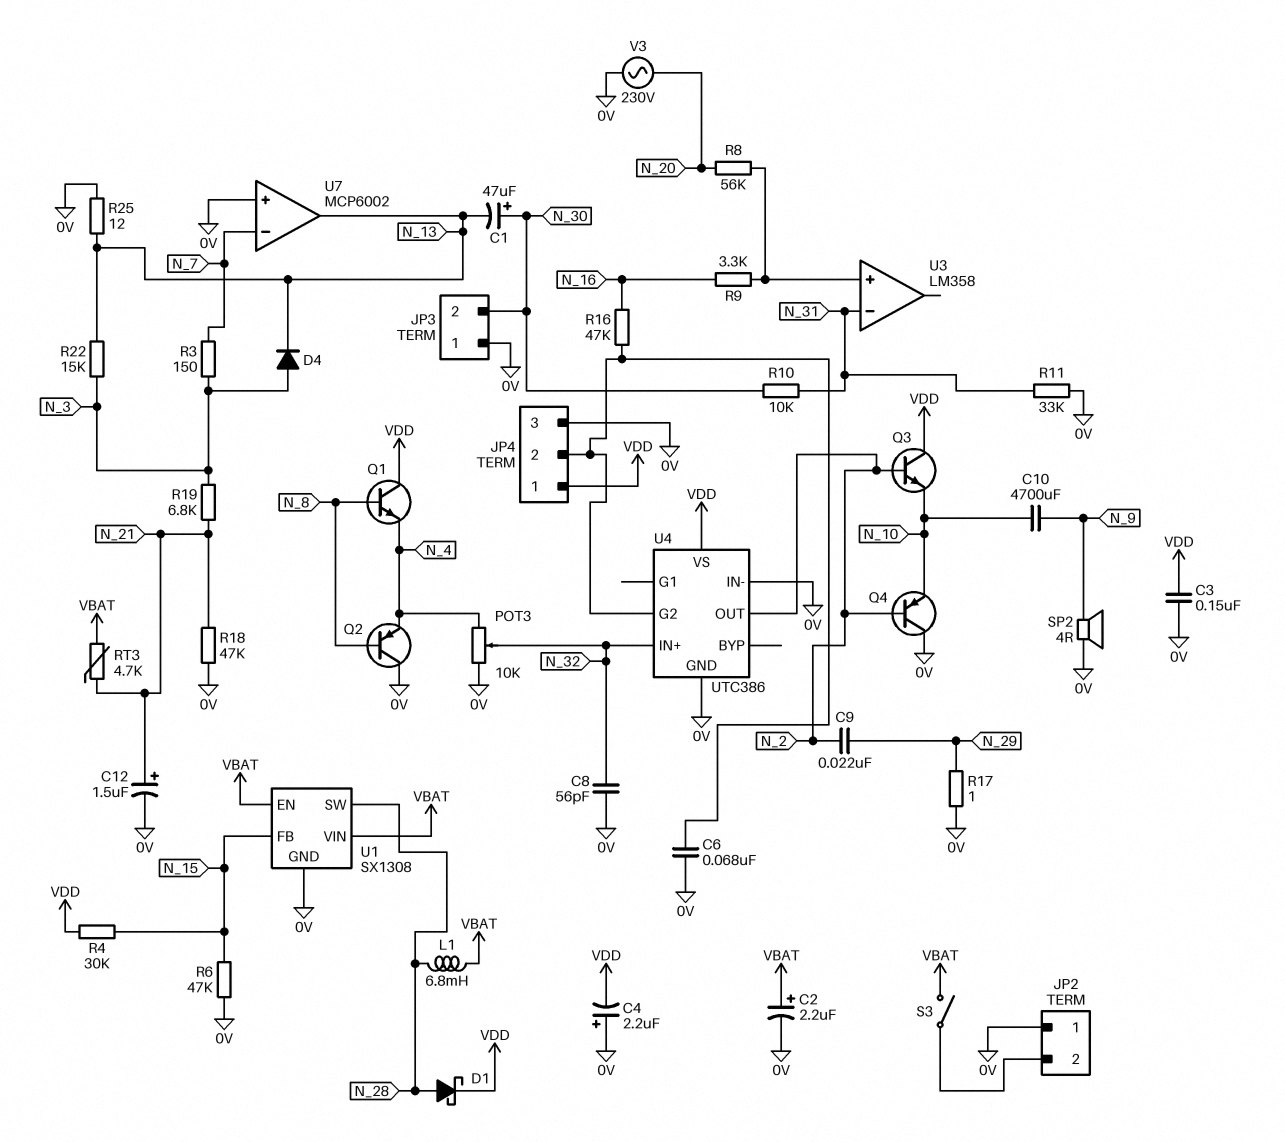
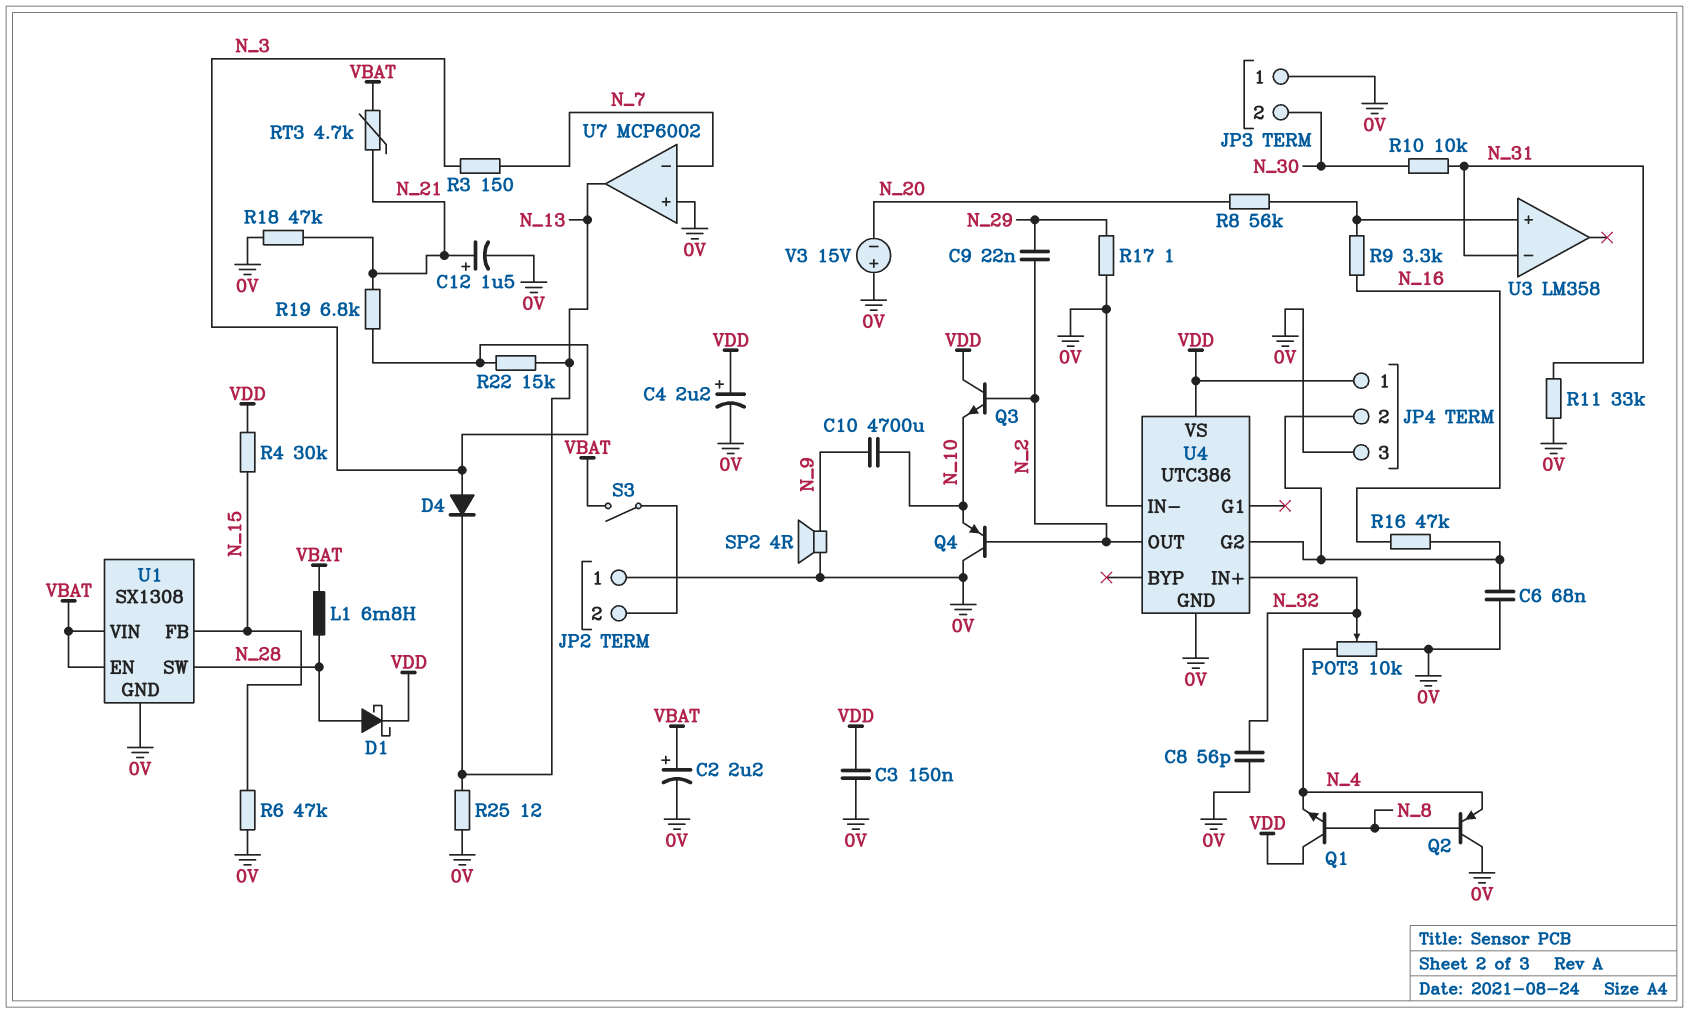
C1: 47uF (plus N_30, minus N_13) -> none
C4: 2.2uF (plus 0V, minus VDD) -> 2.2uF (plus VDD, minus 0V)
V3: AC 230V (0V, N_20) -> 15V (plus 0V, minus N_20)

